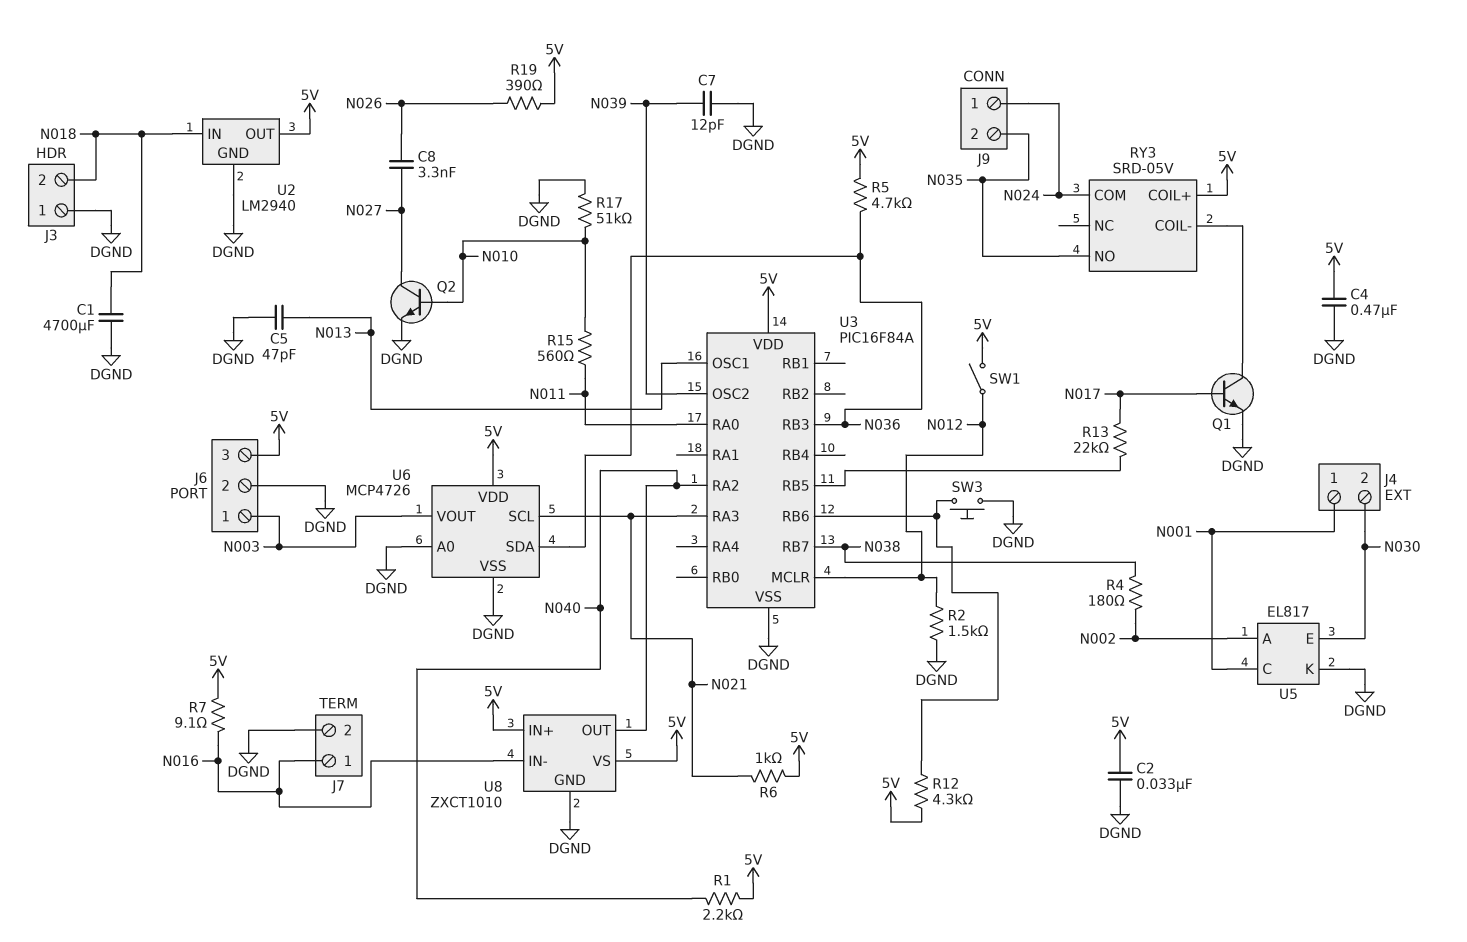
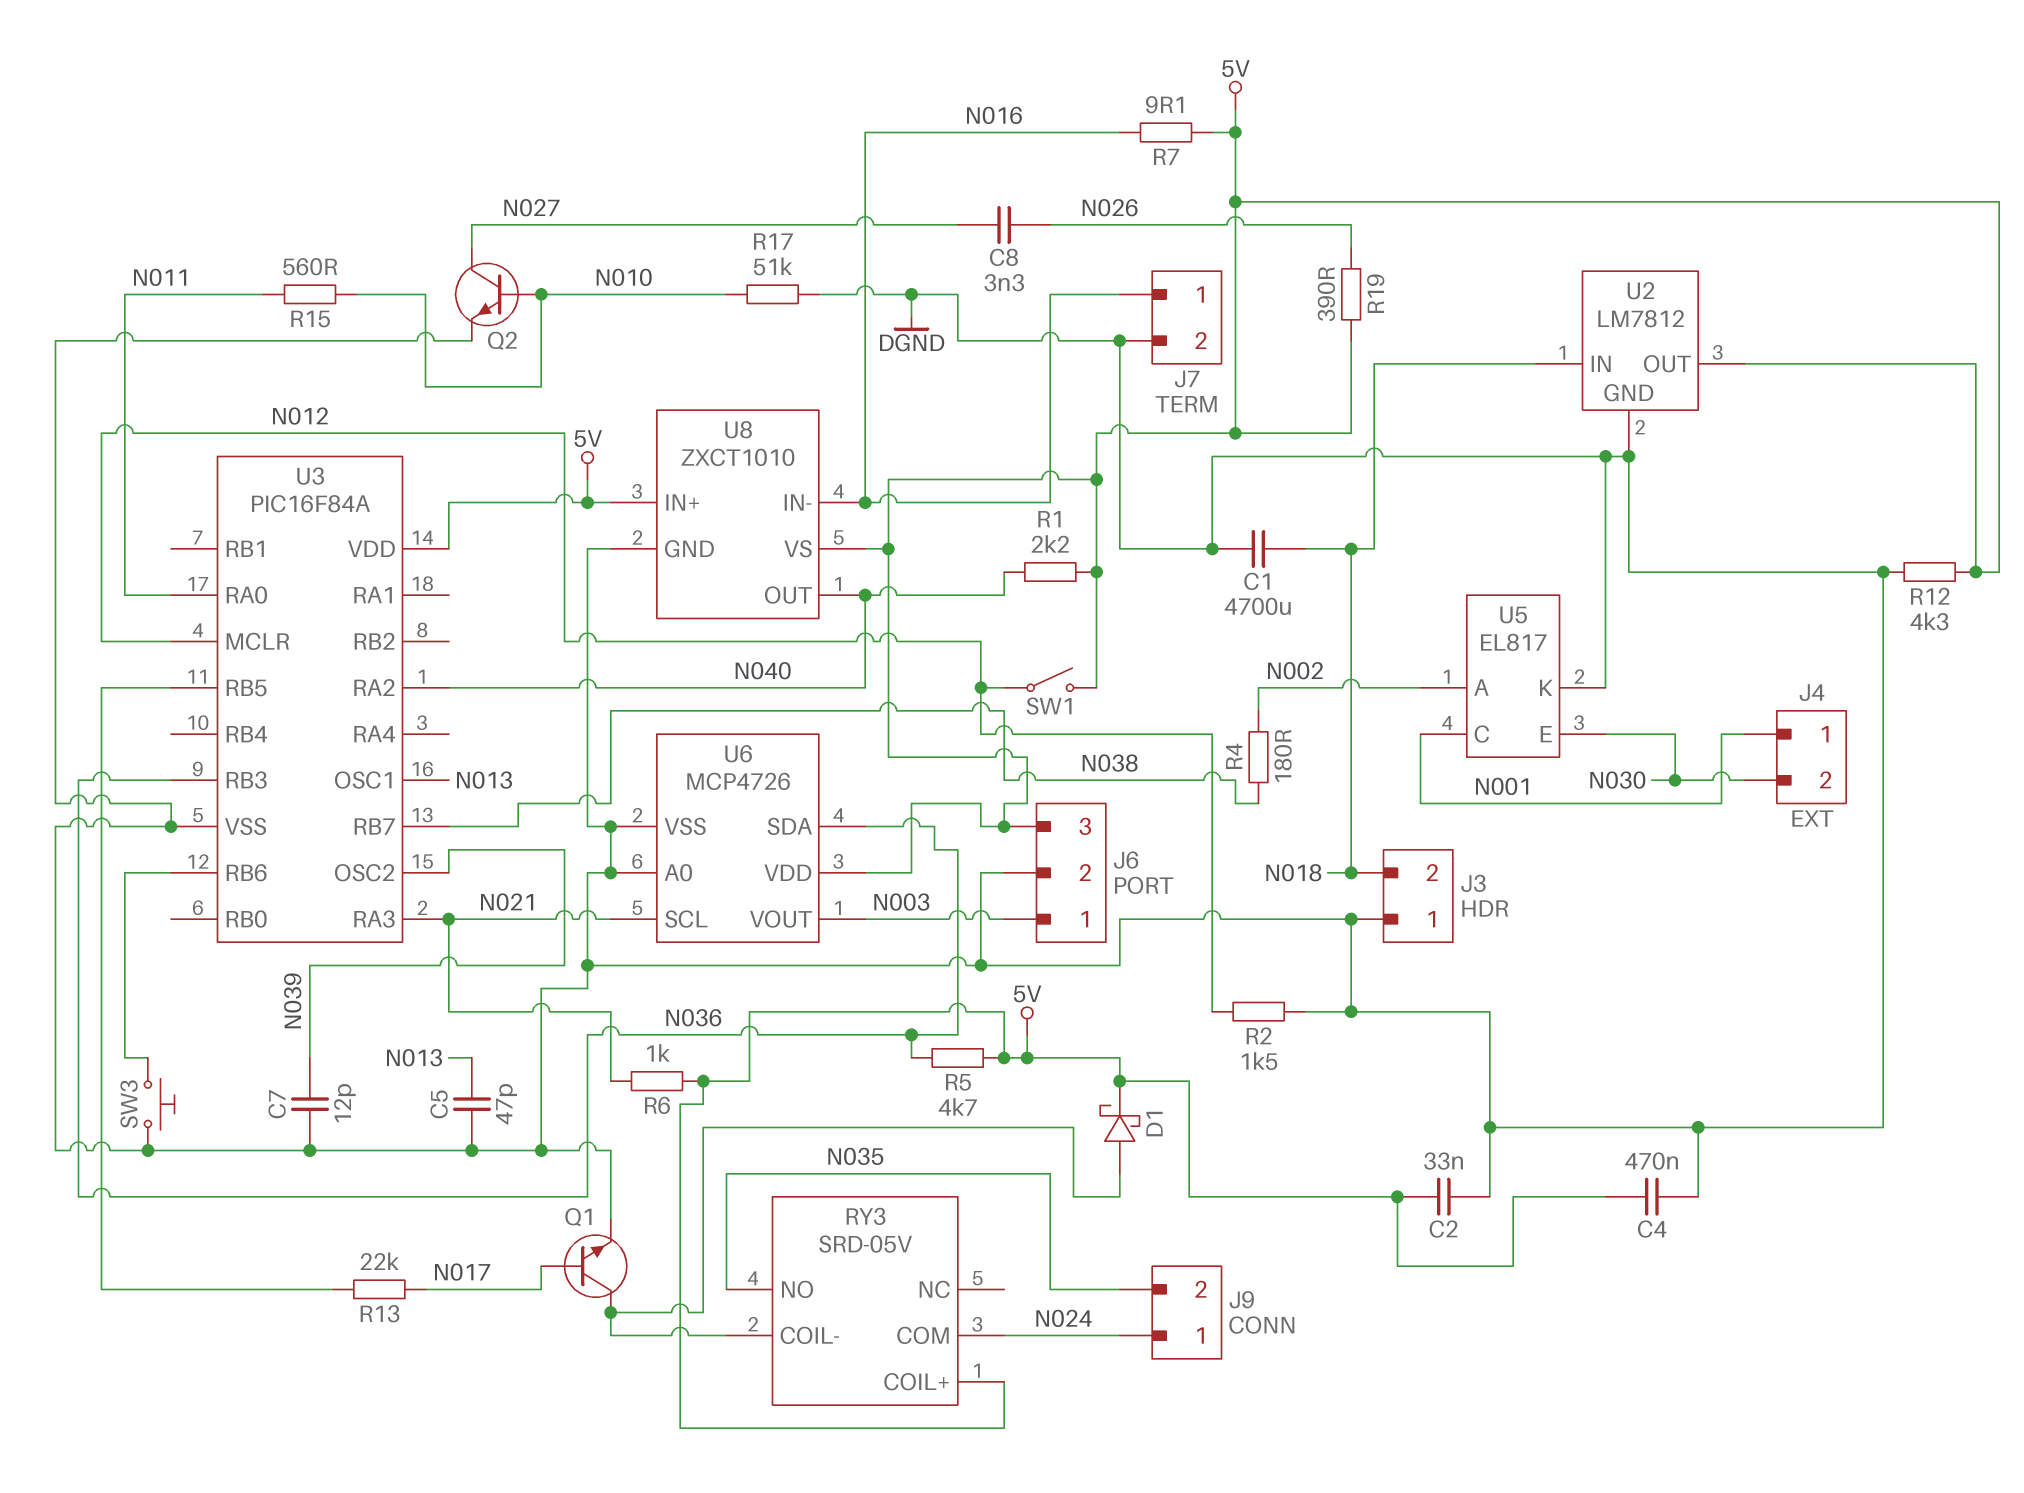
D1: none -> schottky (A RY3/COIL-, K 5V)
R12: 4.3k (5V, U3/RB6) -> 4.3k (5V, DGND)
U2: LM2940 -> LM7812

